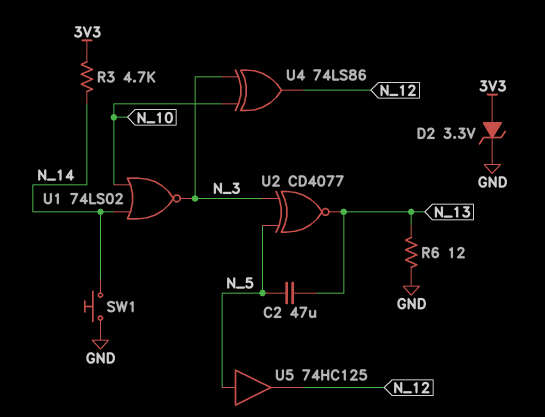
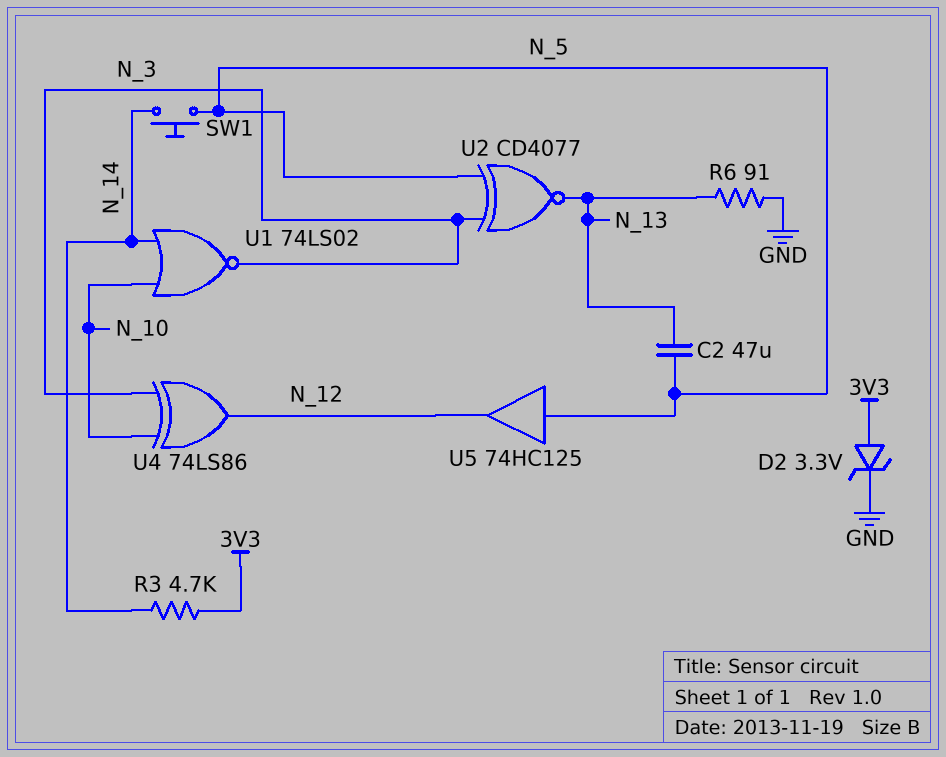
R6: 12 (GND, N_13) -> 91 (GND, N_13)
SW1: button (GND, N_14) -> button (N_5, N_14)

